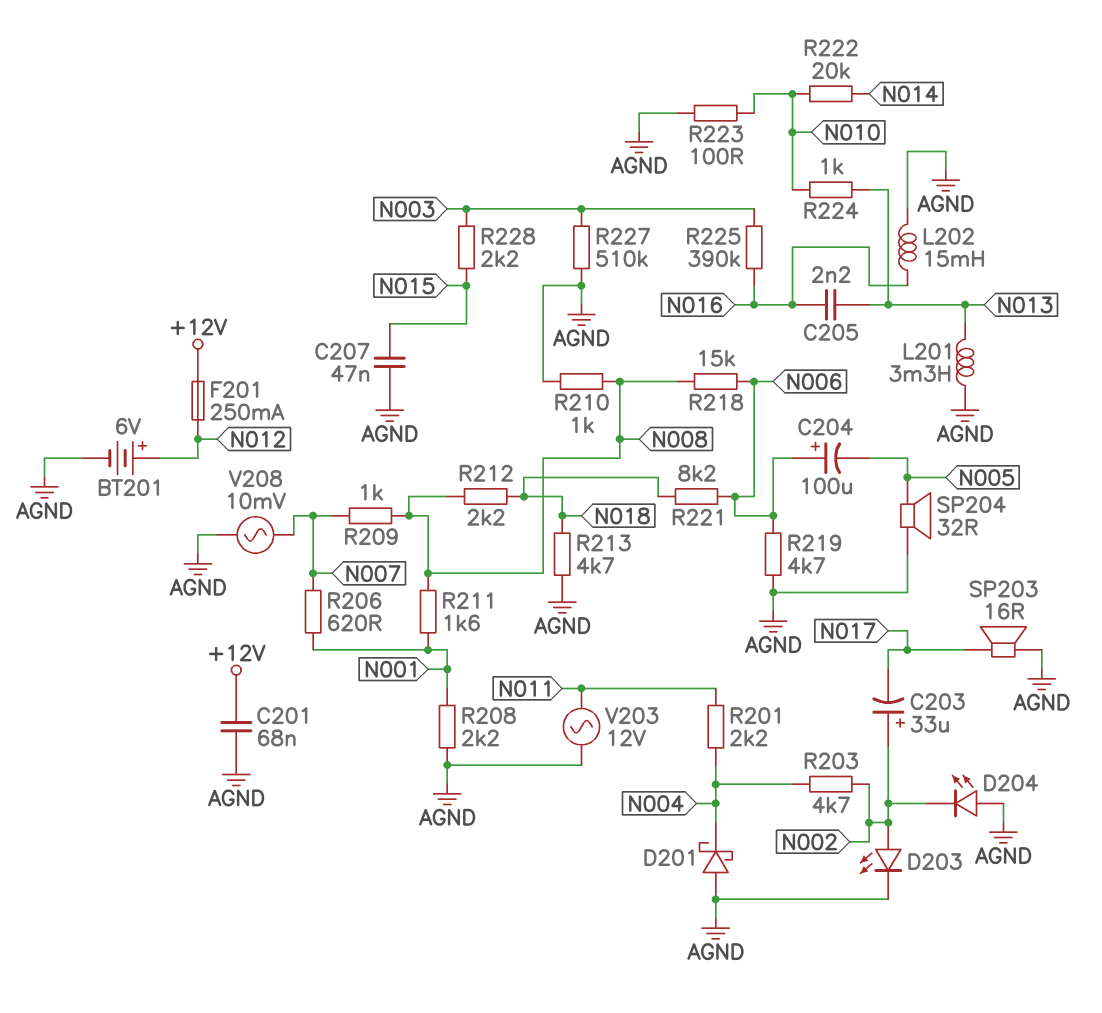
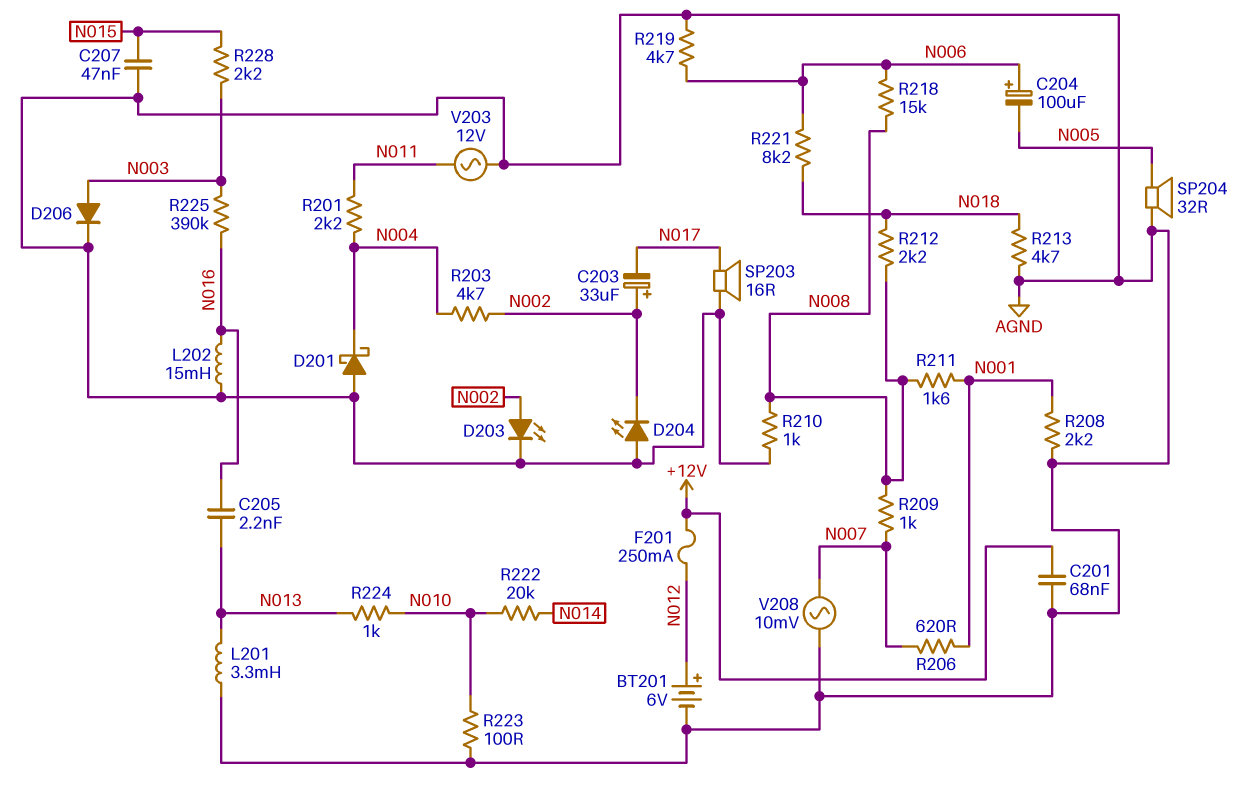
D206: none -> diode (A N003, K AGND)
R227: 510k (AGND, N003) -> none

